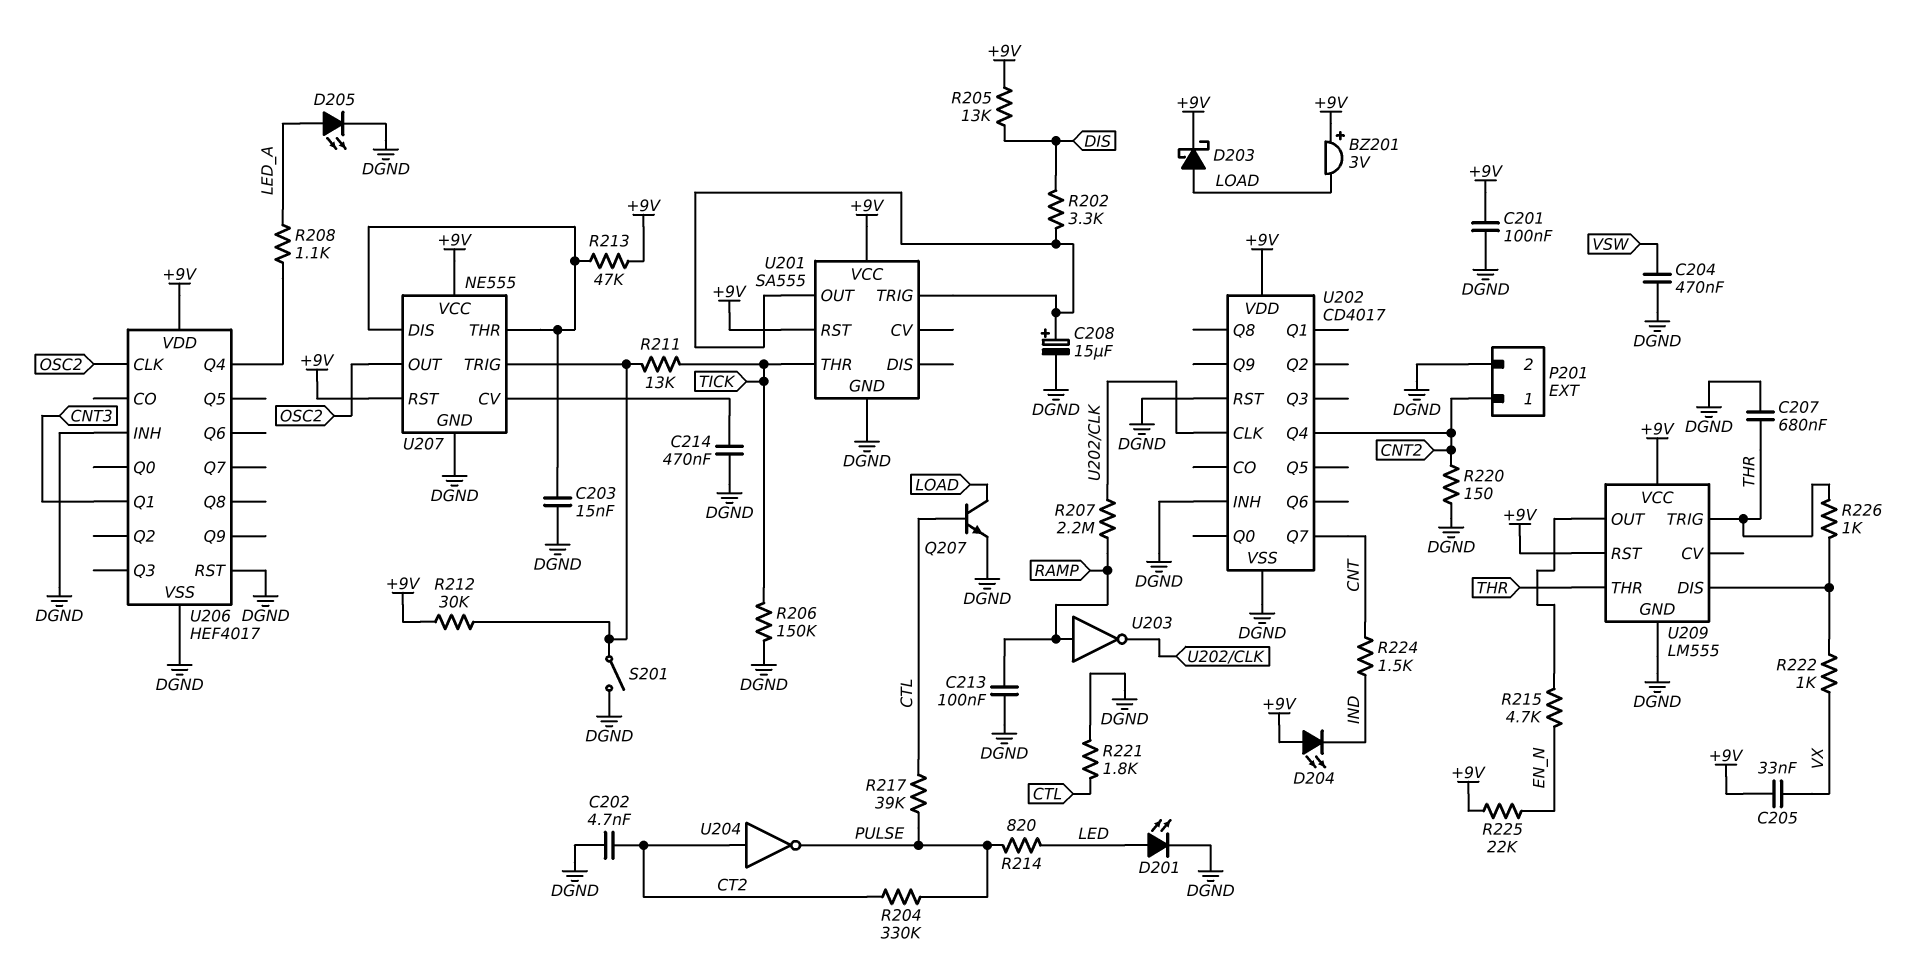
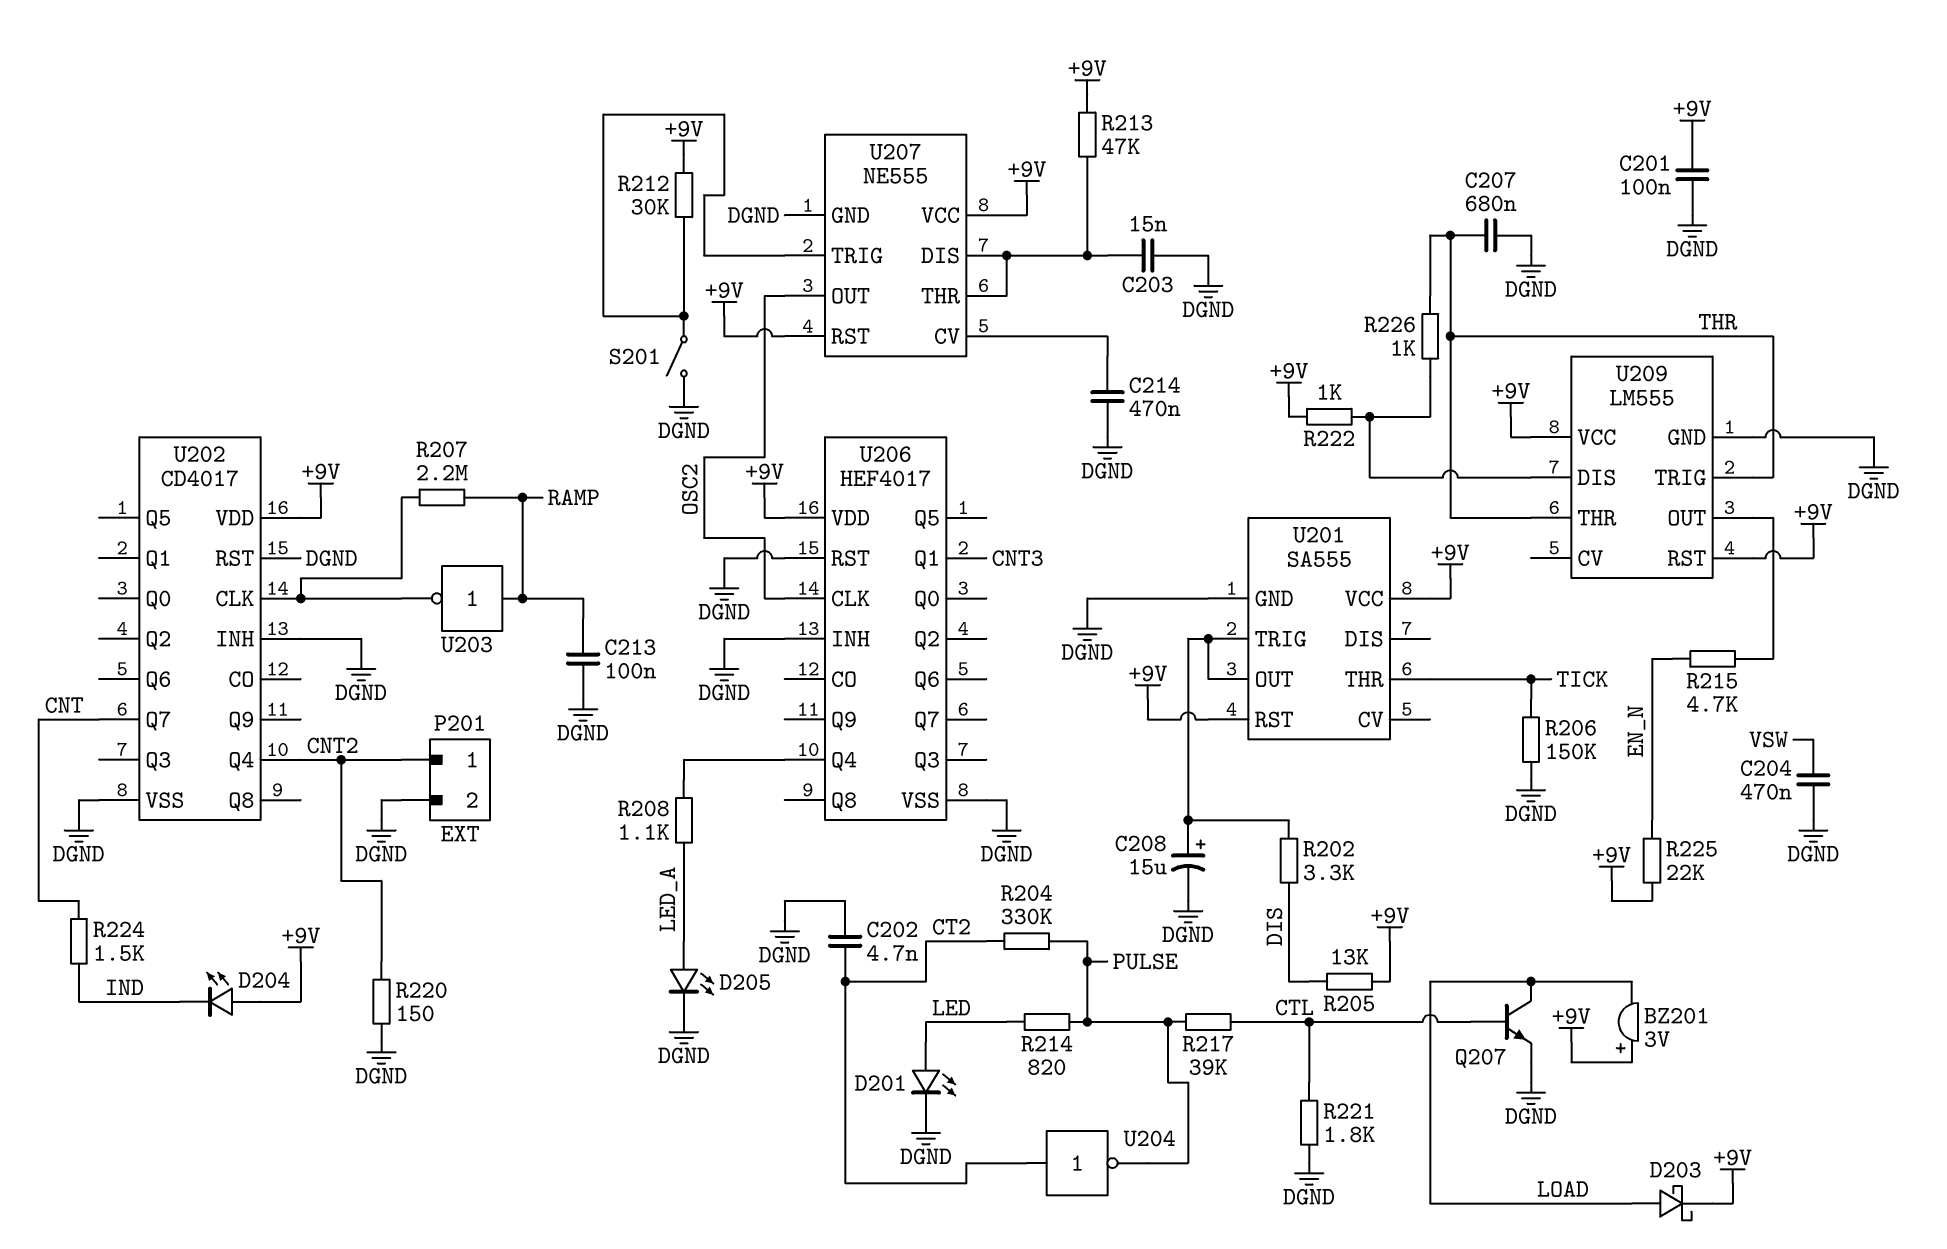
C205: 33nF (+9V, VX) -> none
R211: 13k (TICK, U207/TRIG) -> none
R222: 1k (U209/DIS, VX) -> 1k (+9V, U209/DIS)

